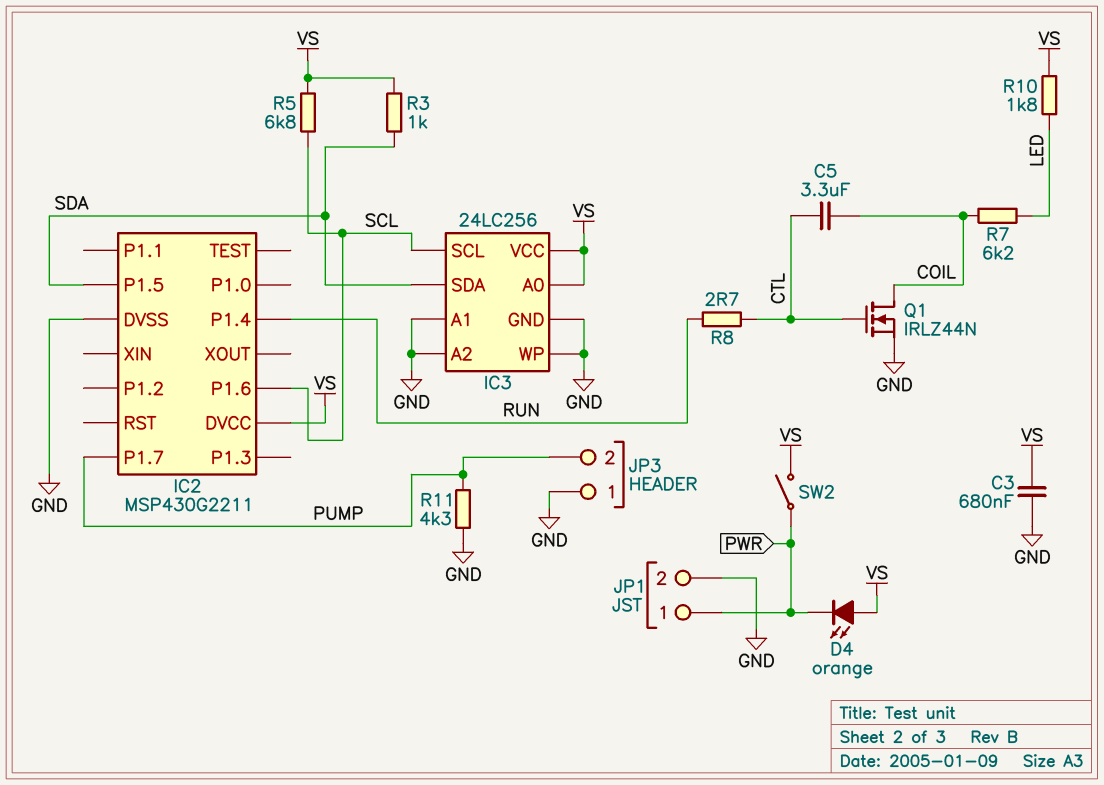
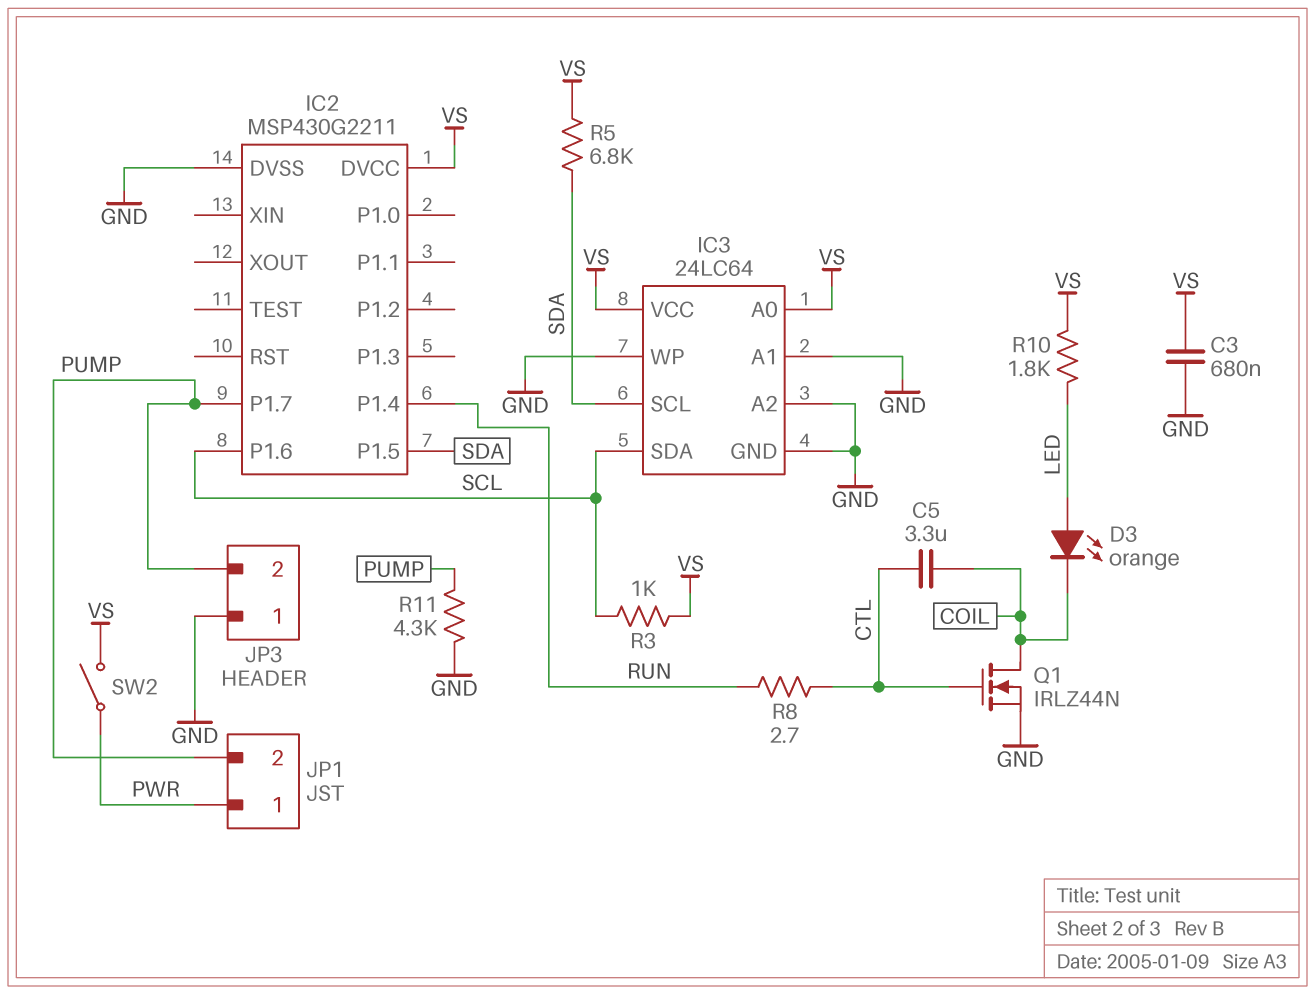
D3: none -> LED orange (A LED, K COIL)
D4: LED orange (A VS, K PWR) -> none
IC3: 24LC256 -> 24LC64
IC3 pin SCL: SCL -> SDA
IC3 pin SDA: SDA -> SCL
JP1 pin 2: GND -> PUMP
R3: 1k (SDA, VS) -> 1k (SCL, VS)
R5: 6.8k (SCL, VS) -> 6.8k (SDA, VS)
R7: 6.2k (COIL, LED) -> none

